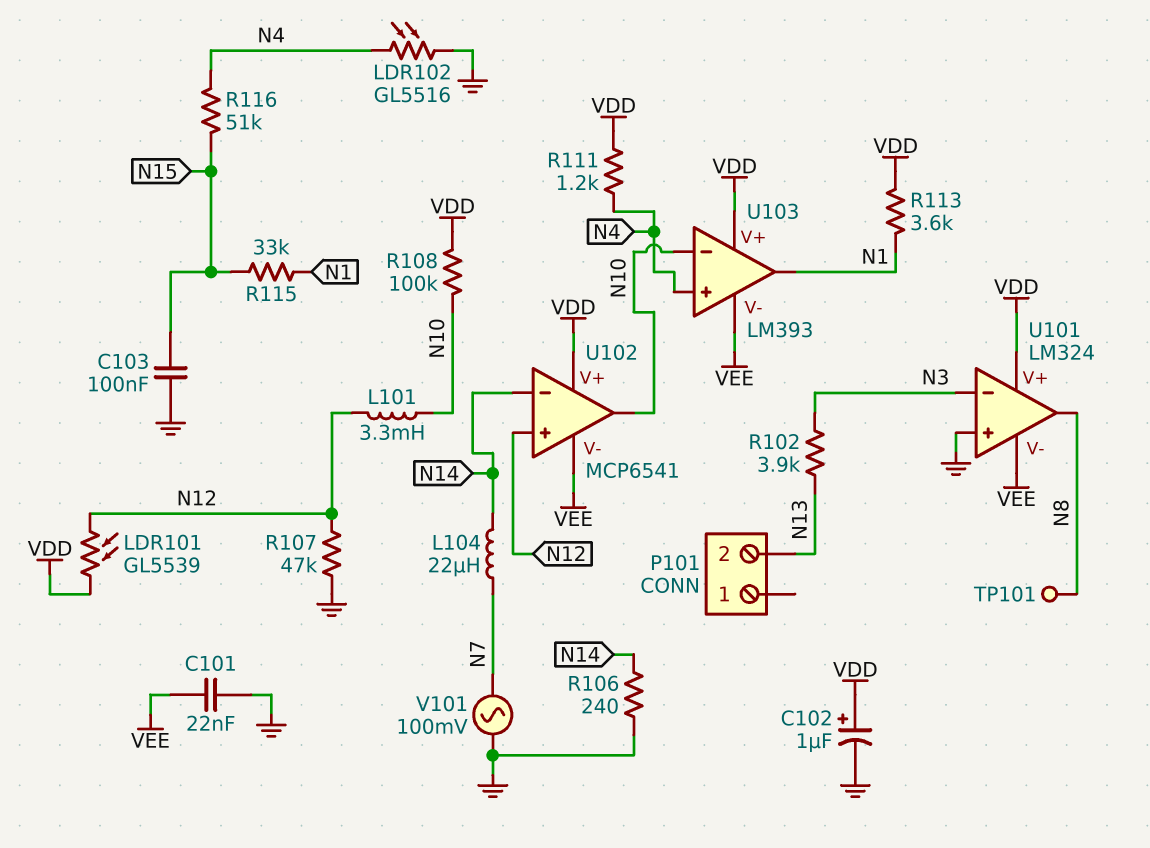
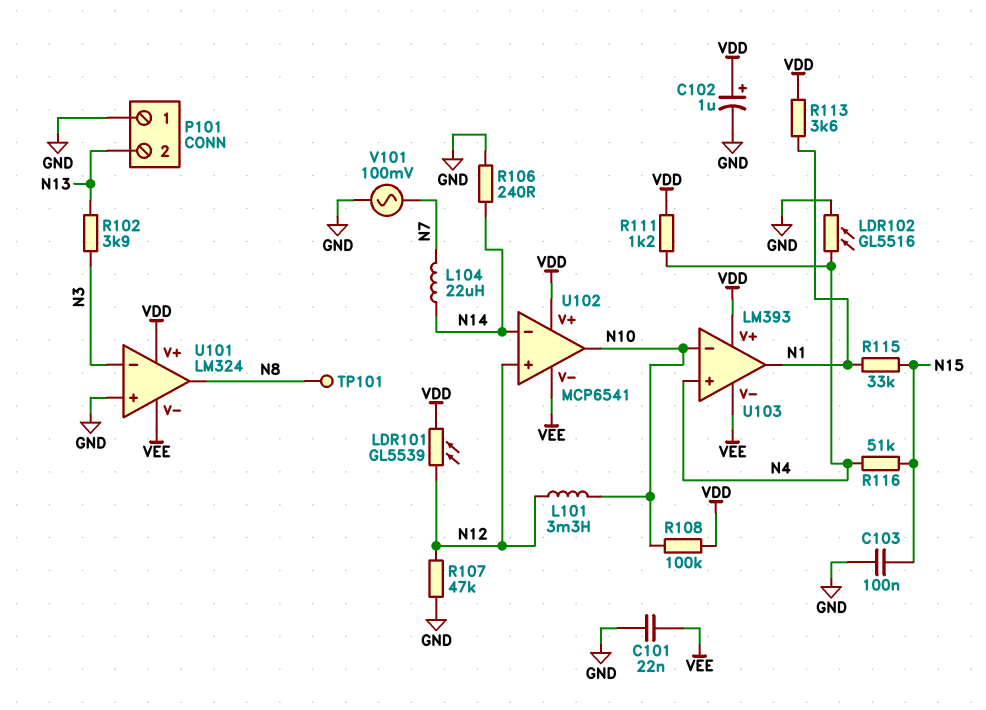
P101 pin 1: none -> GND

